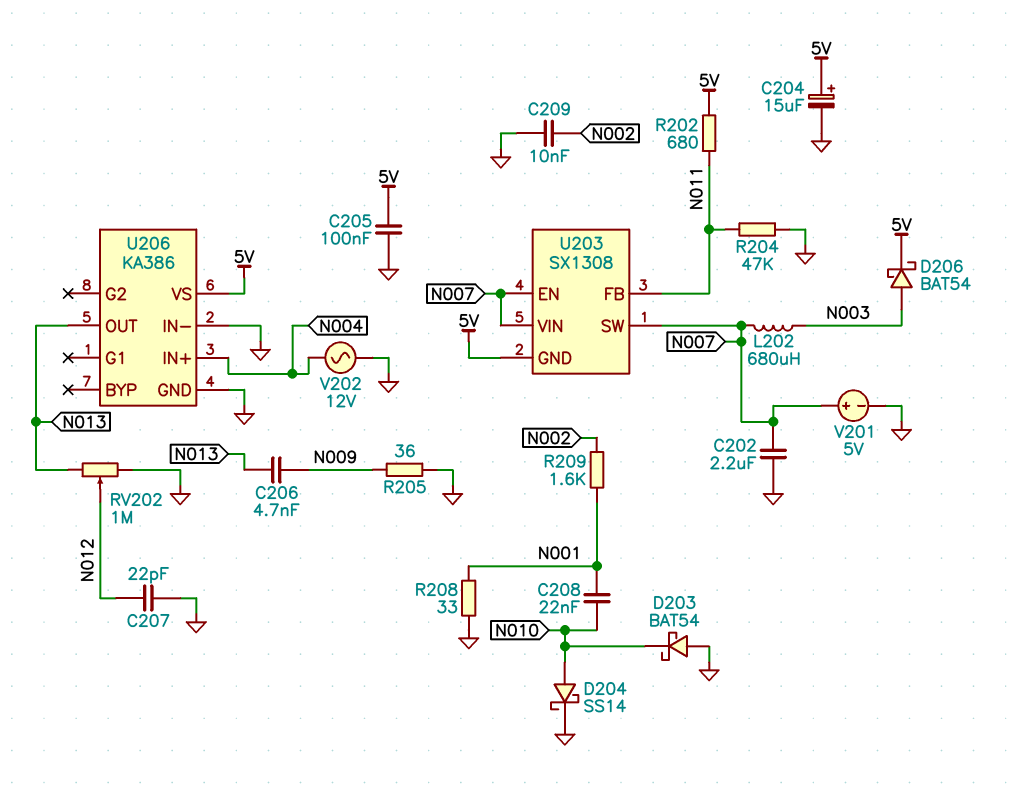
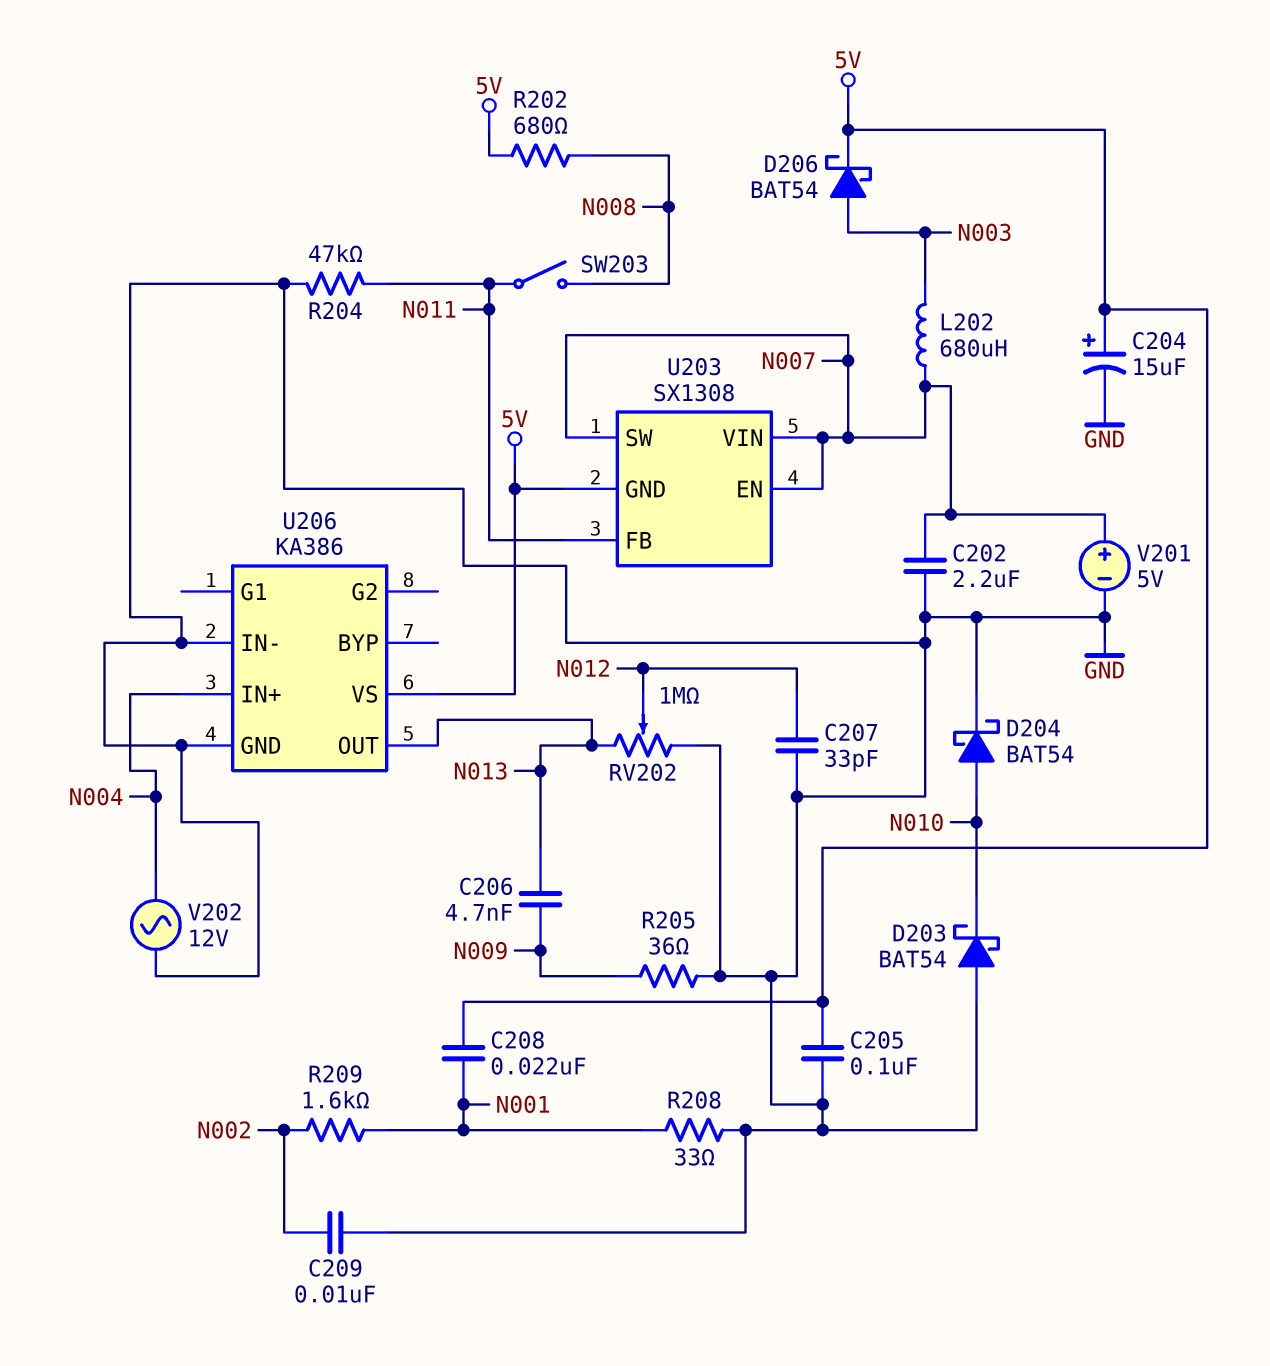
C207: 22pF (GND, N012) -> 33pF (GND, N012)
C208: 22nF (N001, N010) -> 22nF (5V, N001)
D204: schottky SS14 (A N010, K GND) -> schottky BAT54 (A N010, K GND)
R202: 680 (5V, N011) -> 680 (5V, N008)
SW203: none -> switch (N008, N011)

